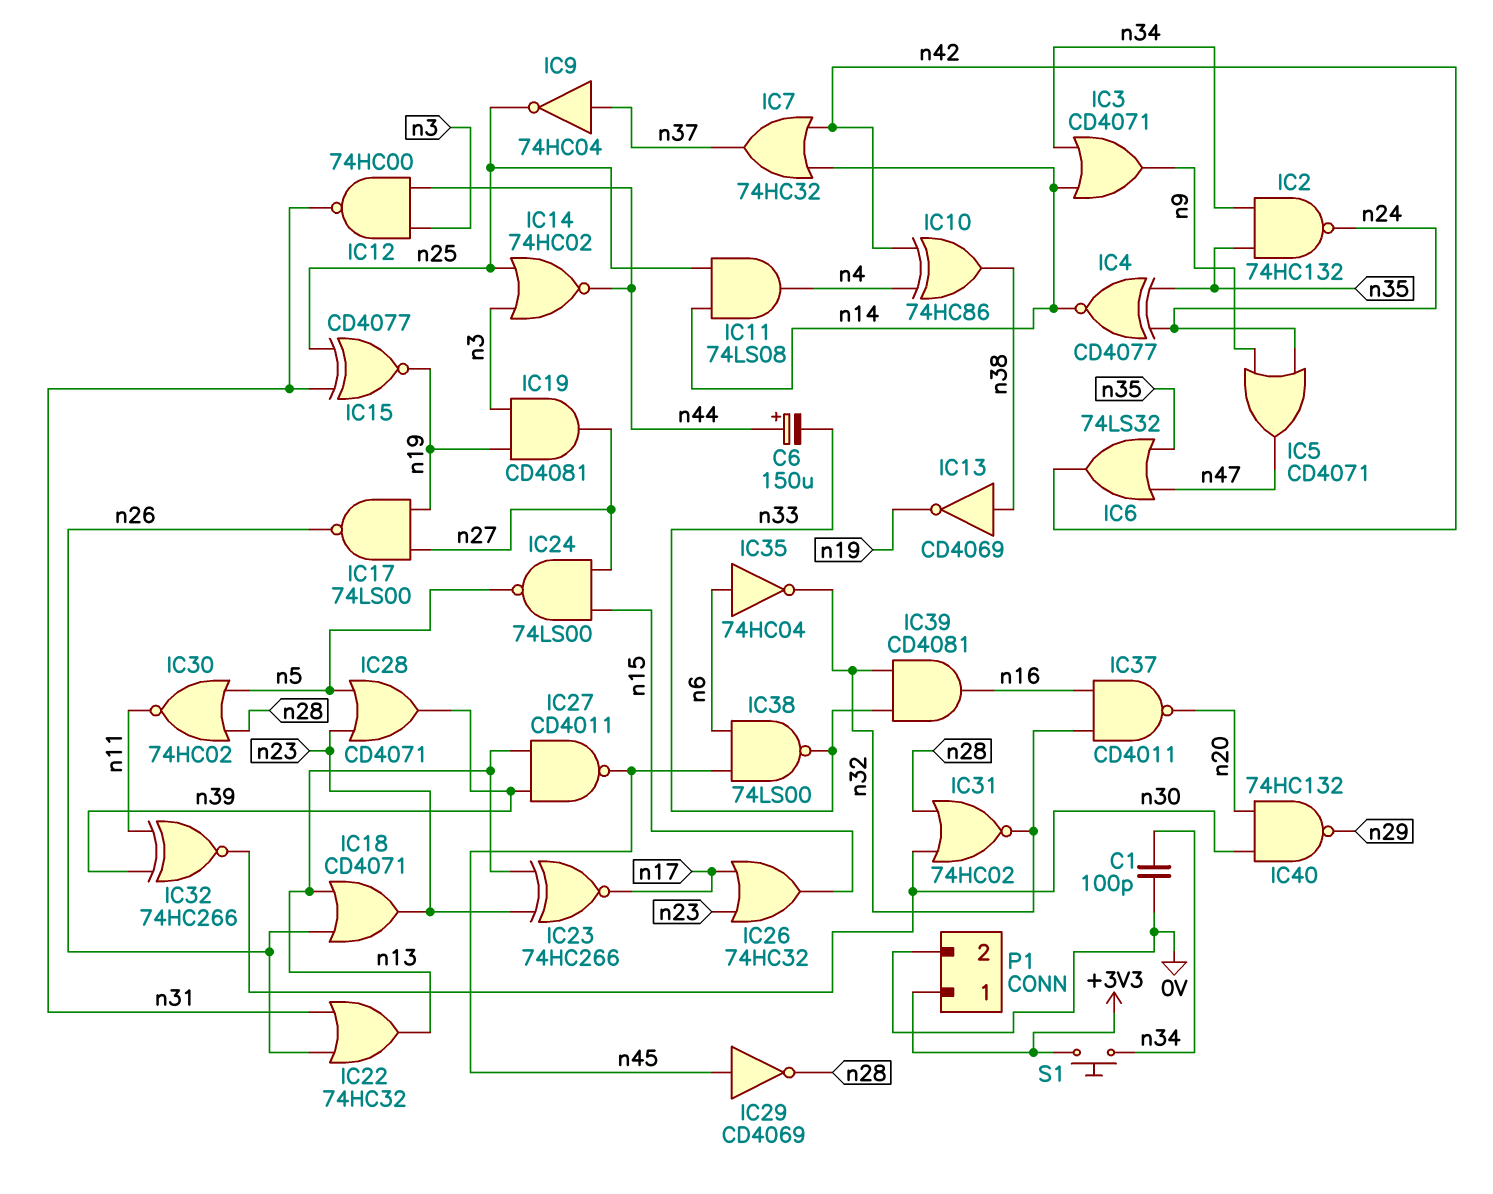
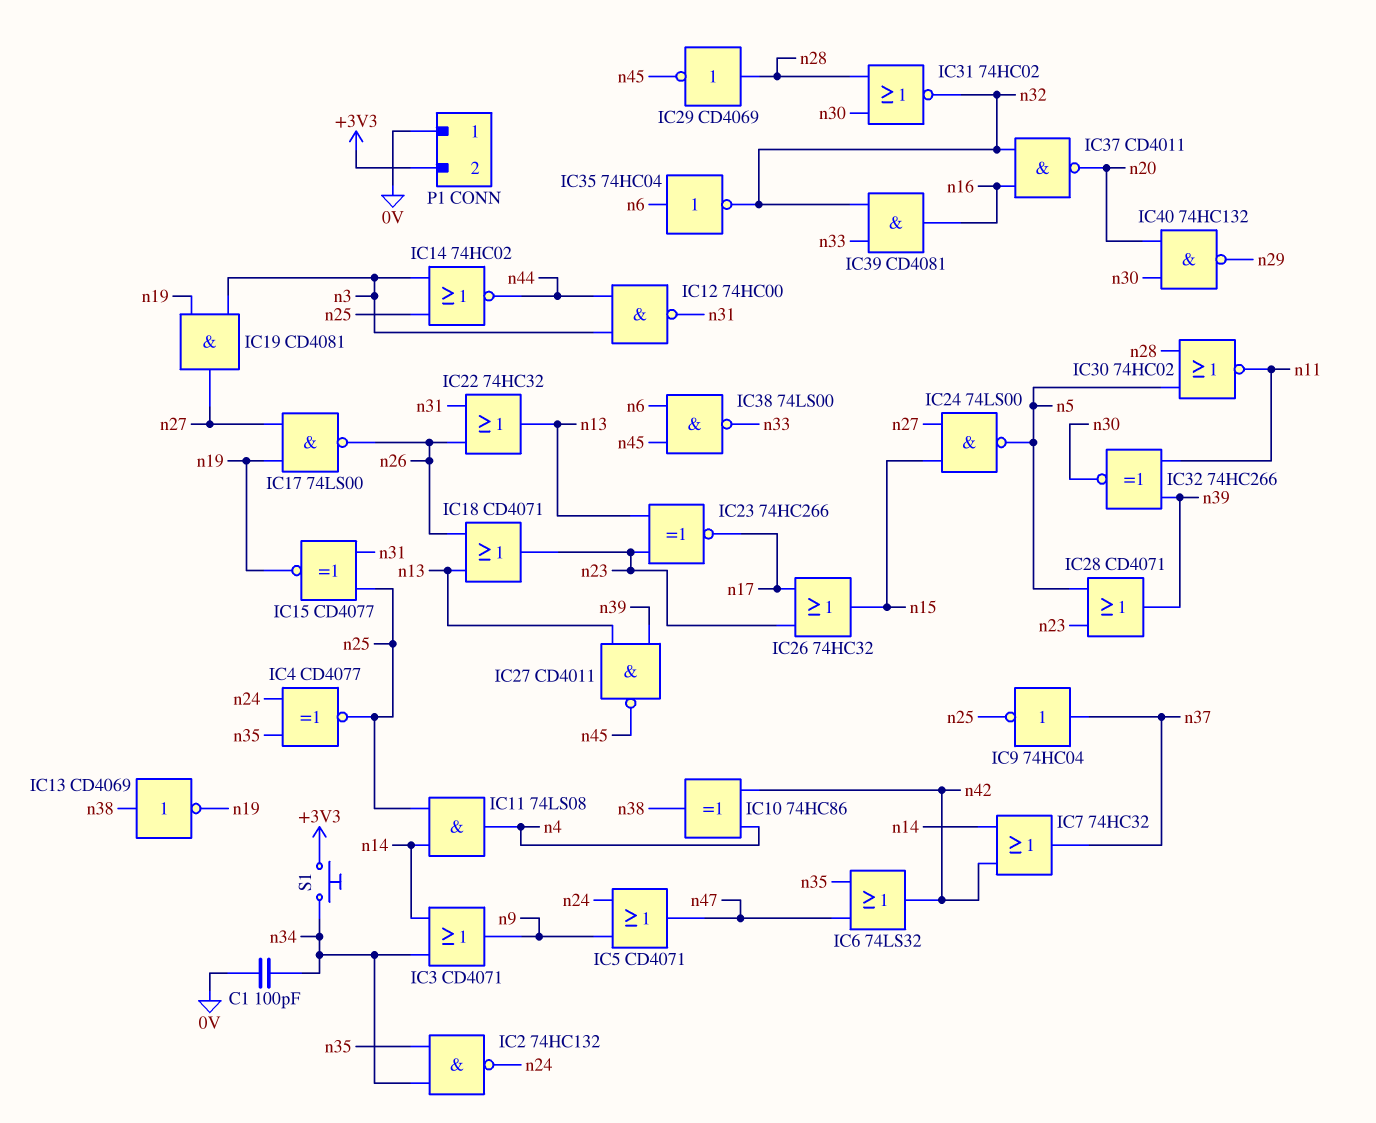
C6: 150uF (plus n44, minus n33) -> none
IC4: XNOR CD4077 (in n24, in n35, out n14) -> XNOR CD4077 (in n24, in n35, out n25)
IC29: NOT CD4069 (in n45, out n28) -> NOT CD4069 (in n28, out n45)
P1 pin 1: +3V3 -> 0V
P1 pin 2: 0V -> +3V3

